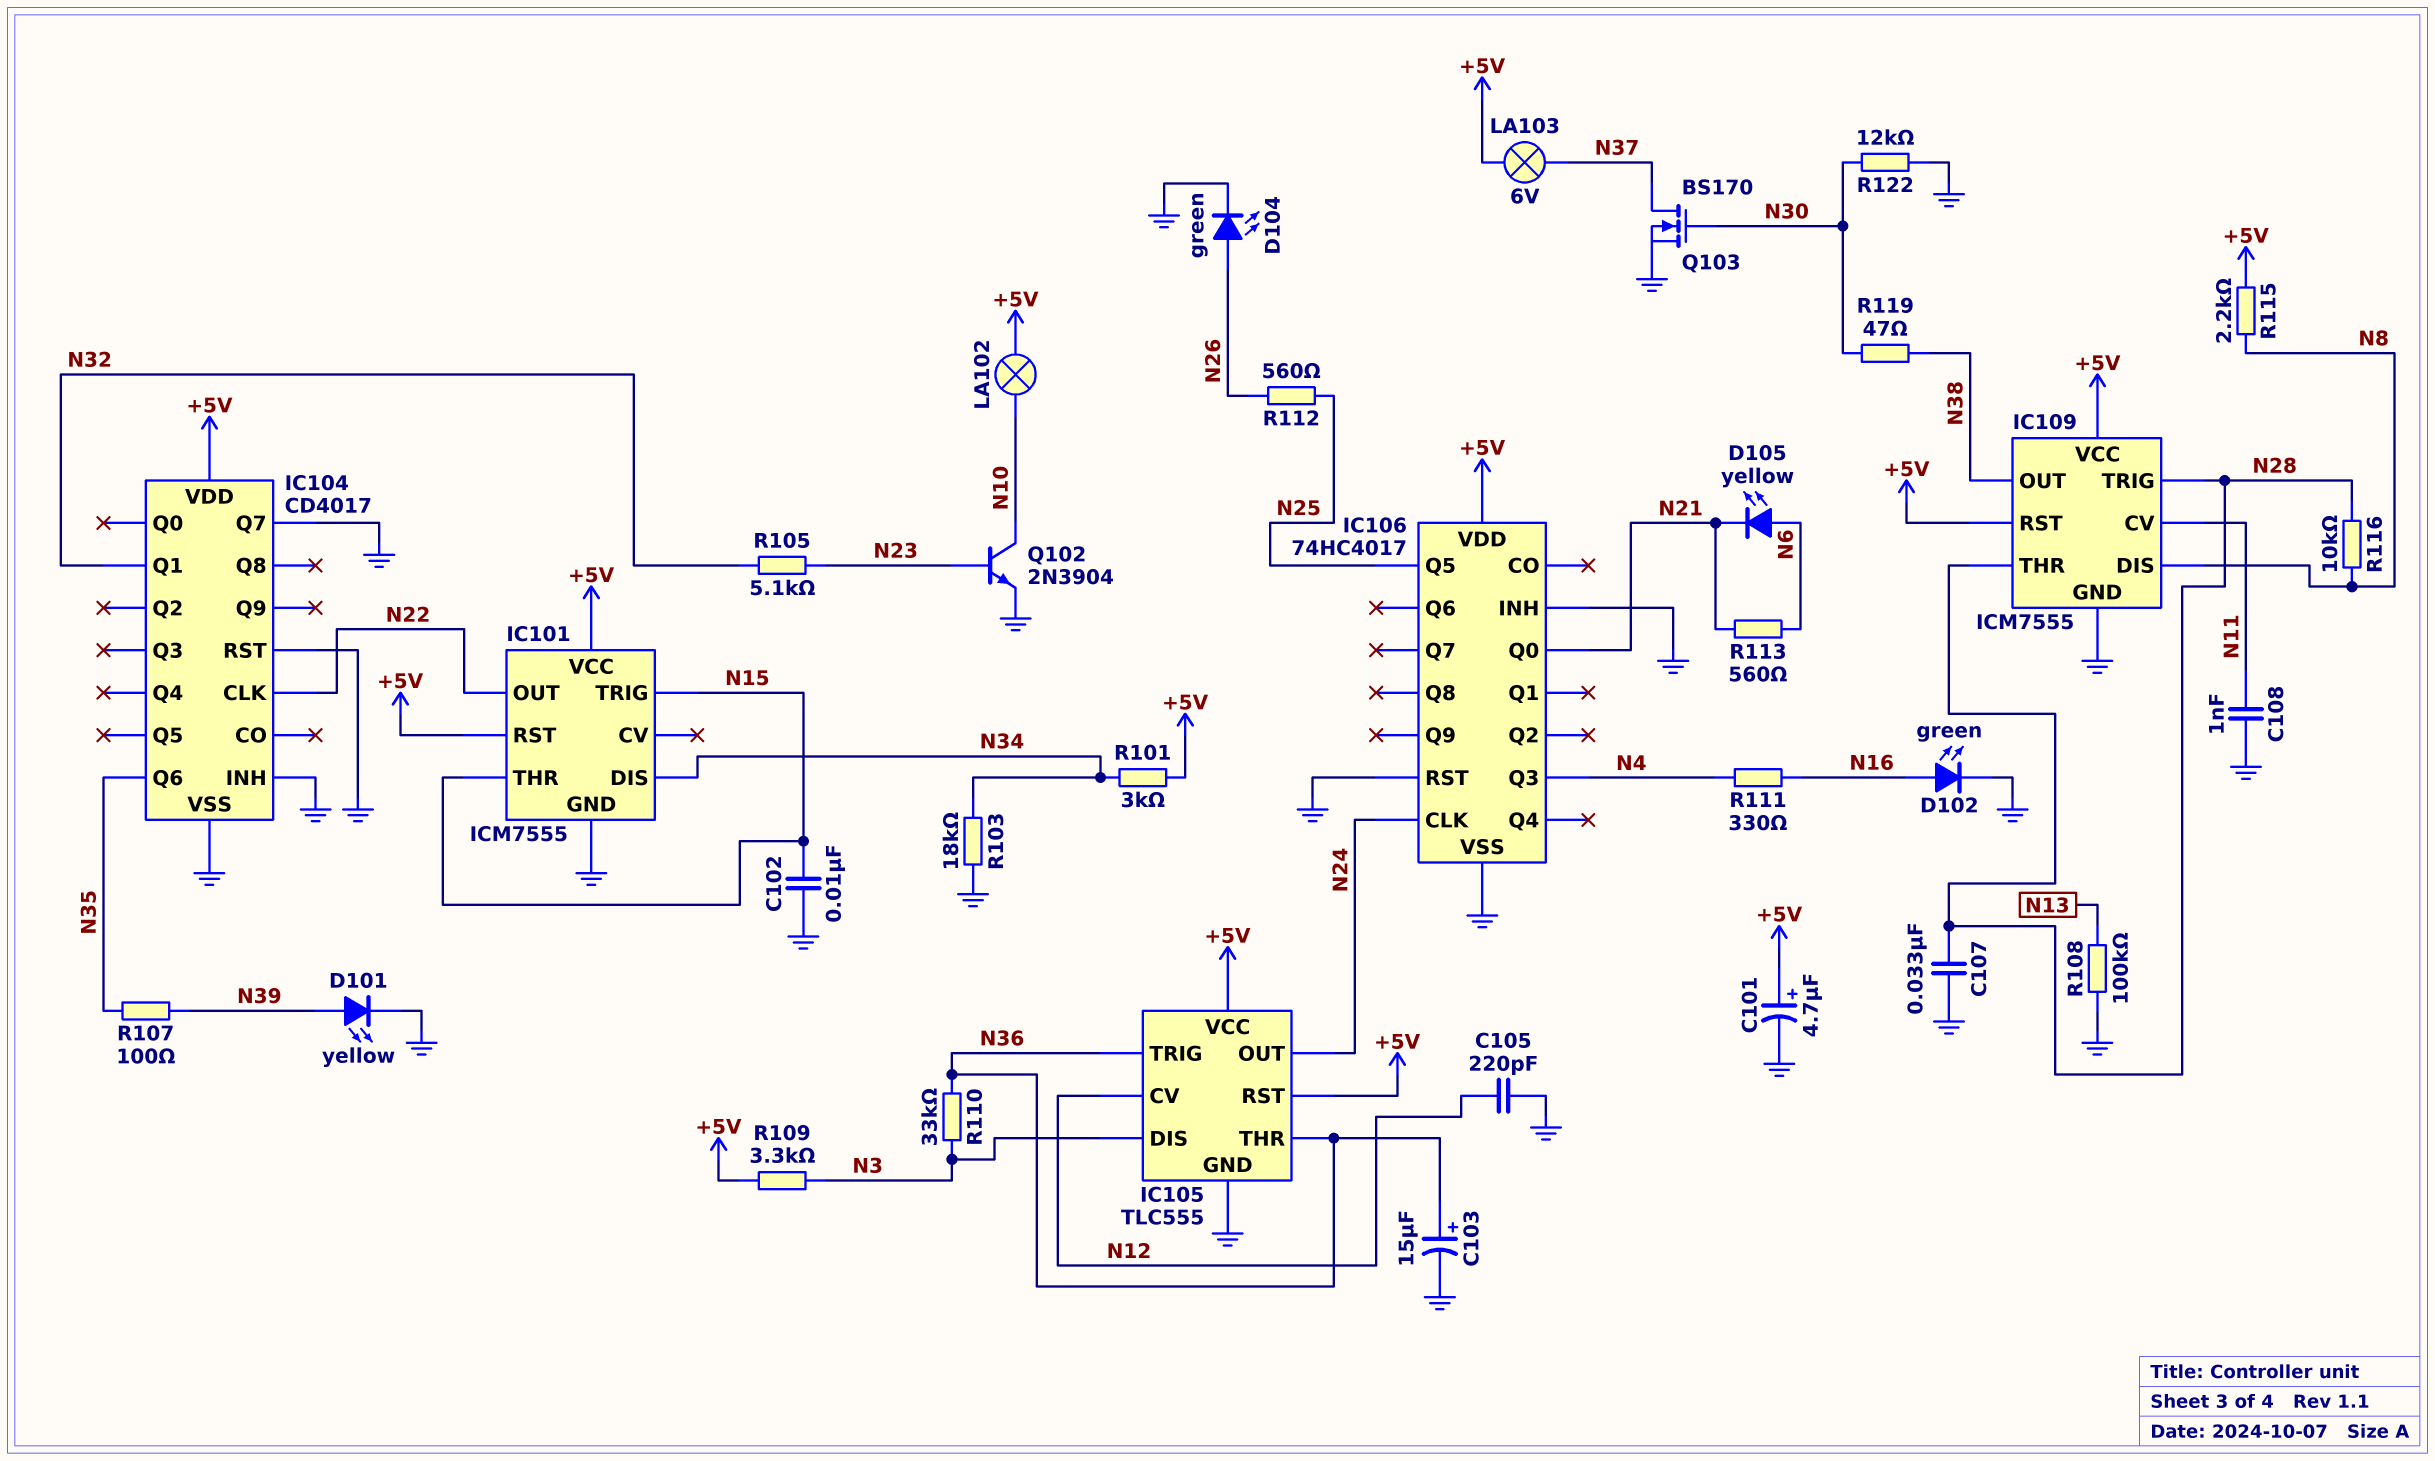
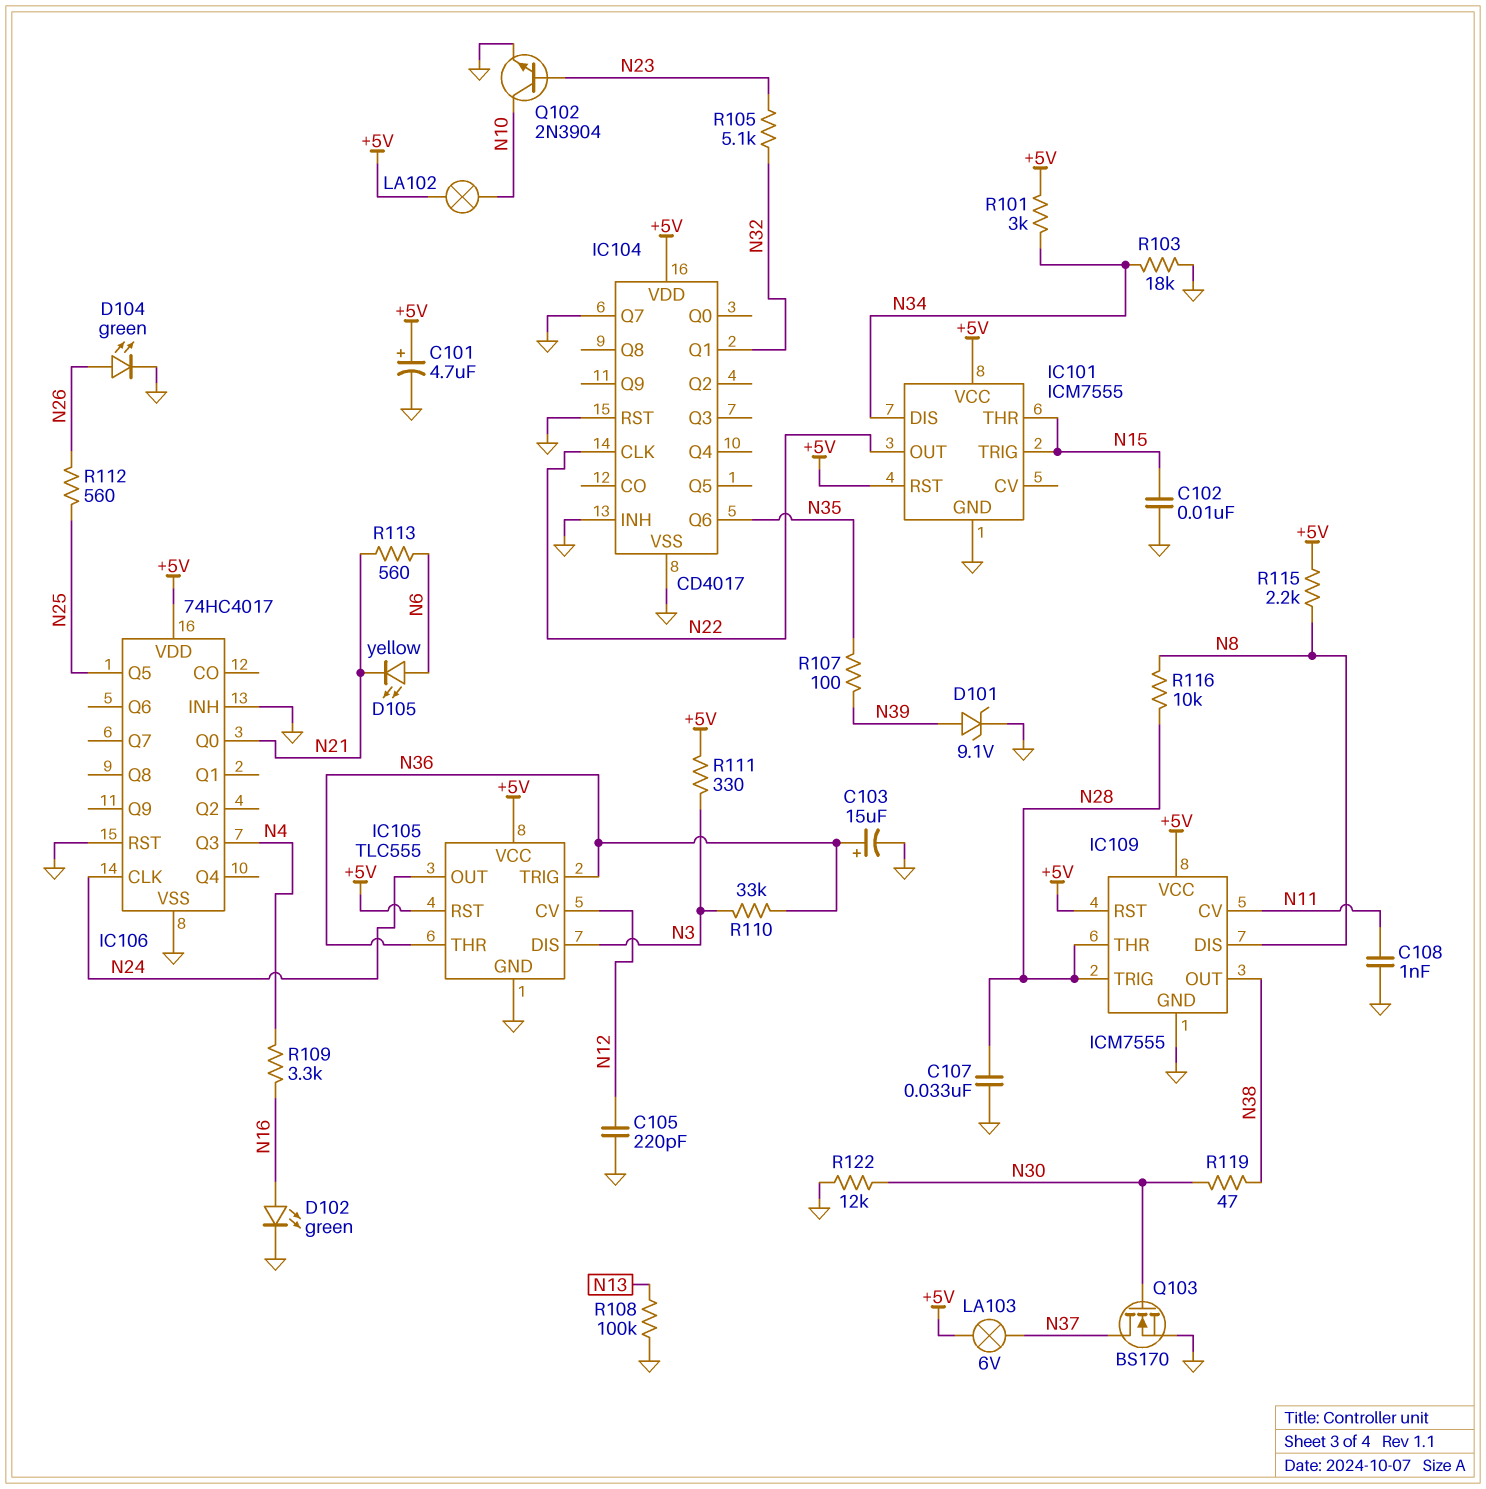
D101: LED yellow (A N39, K GND) -> zener 9.1V (A N39, K GND)
R109: 3.3k (+5V, N3) -> 3.3k (N4, N16)
R111: 330 (N4, N16) -> 330 (+5V, N3)

